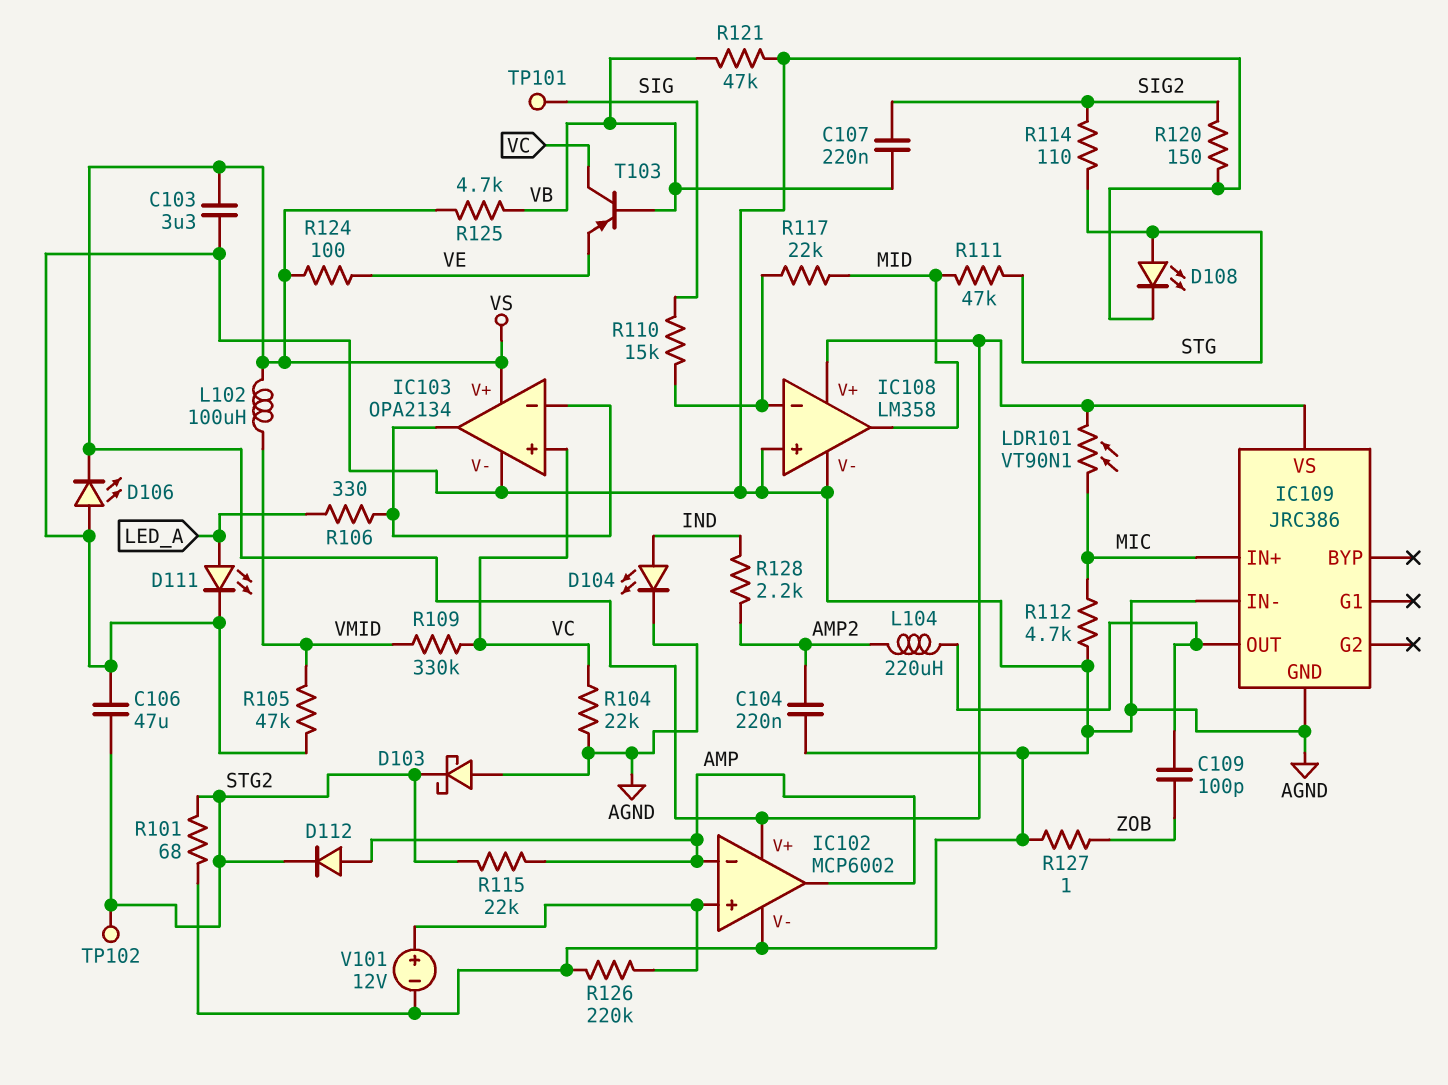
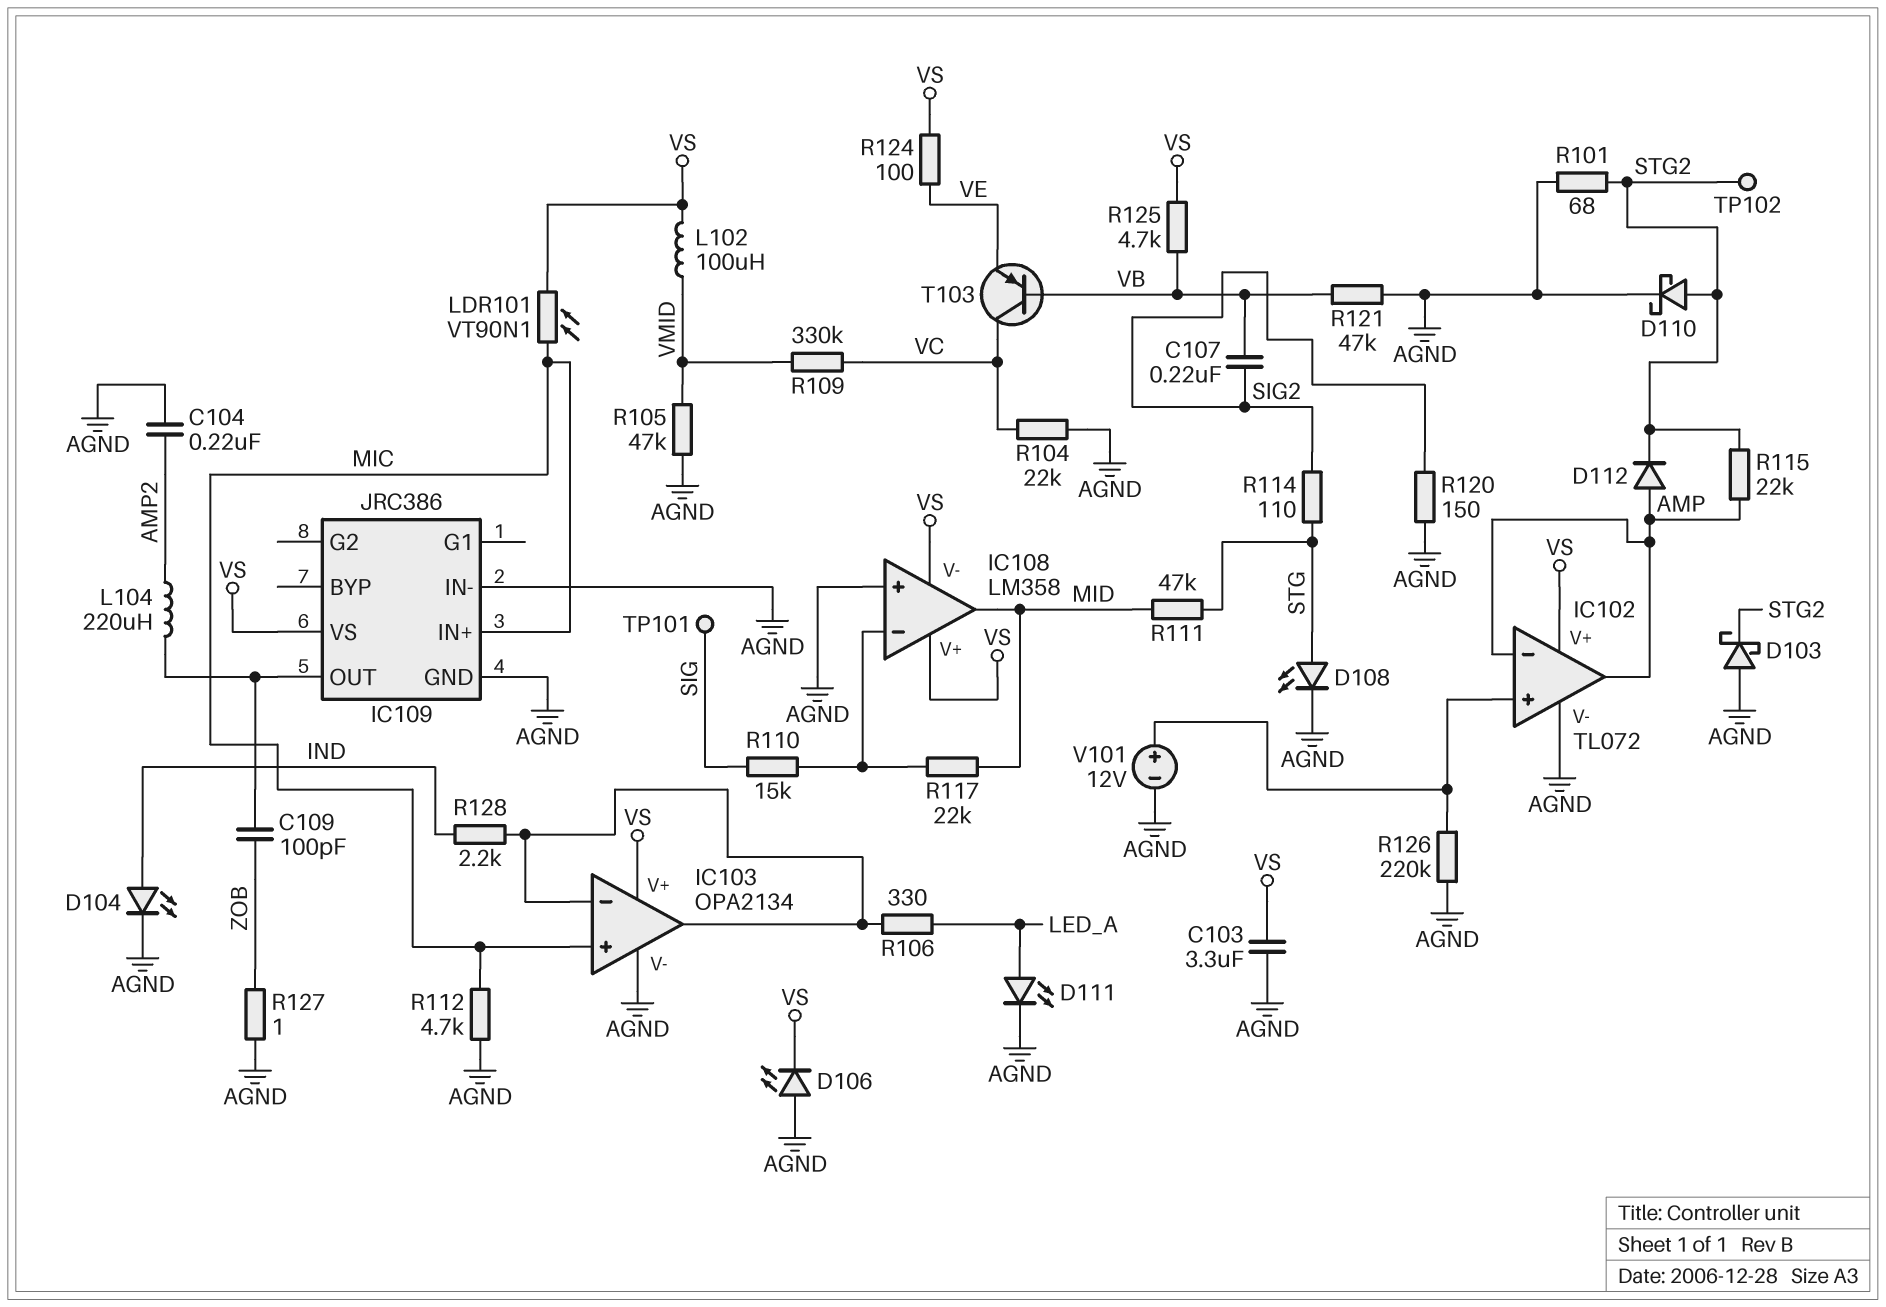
C106: 47uF (AGND, STG2) -> none
D110: none -> schottky (A STG2, K AGND)
IC102: MCP6002 -> TL072
IC103 pin in+: VC -> MIC
IC108 pin V-: AGND -> VS
R128: 2.2k (AMP2, IND) -> 2.2k (IC103/in-, IND)

